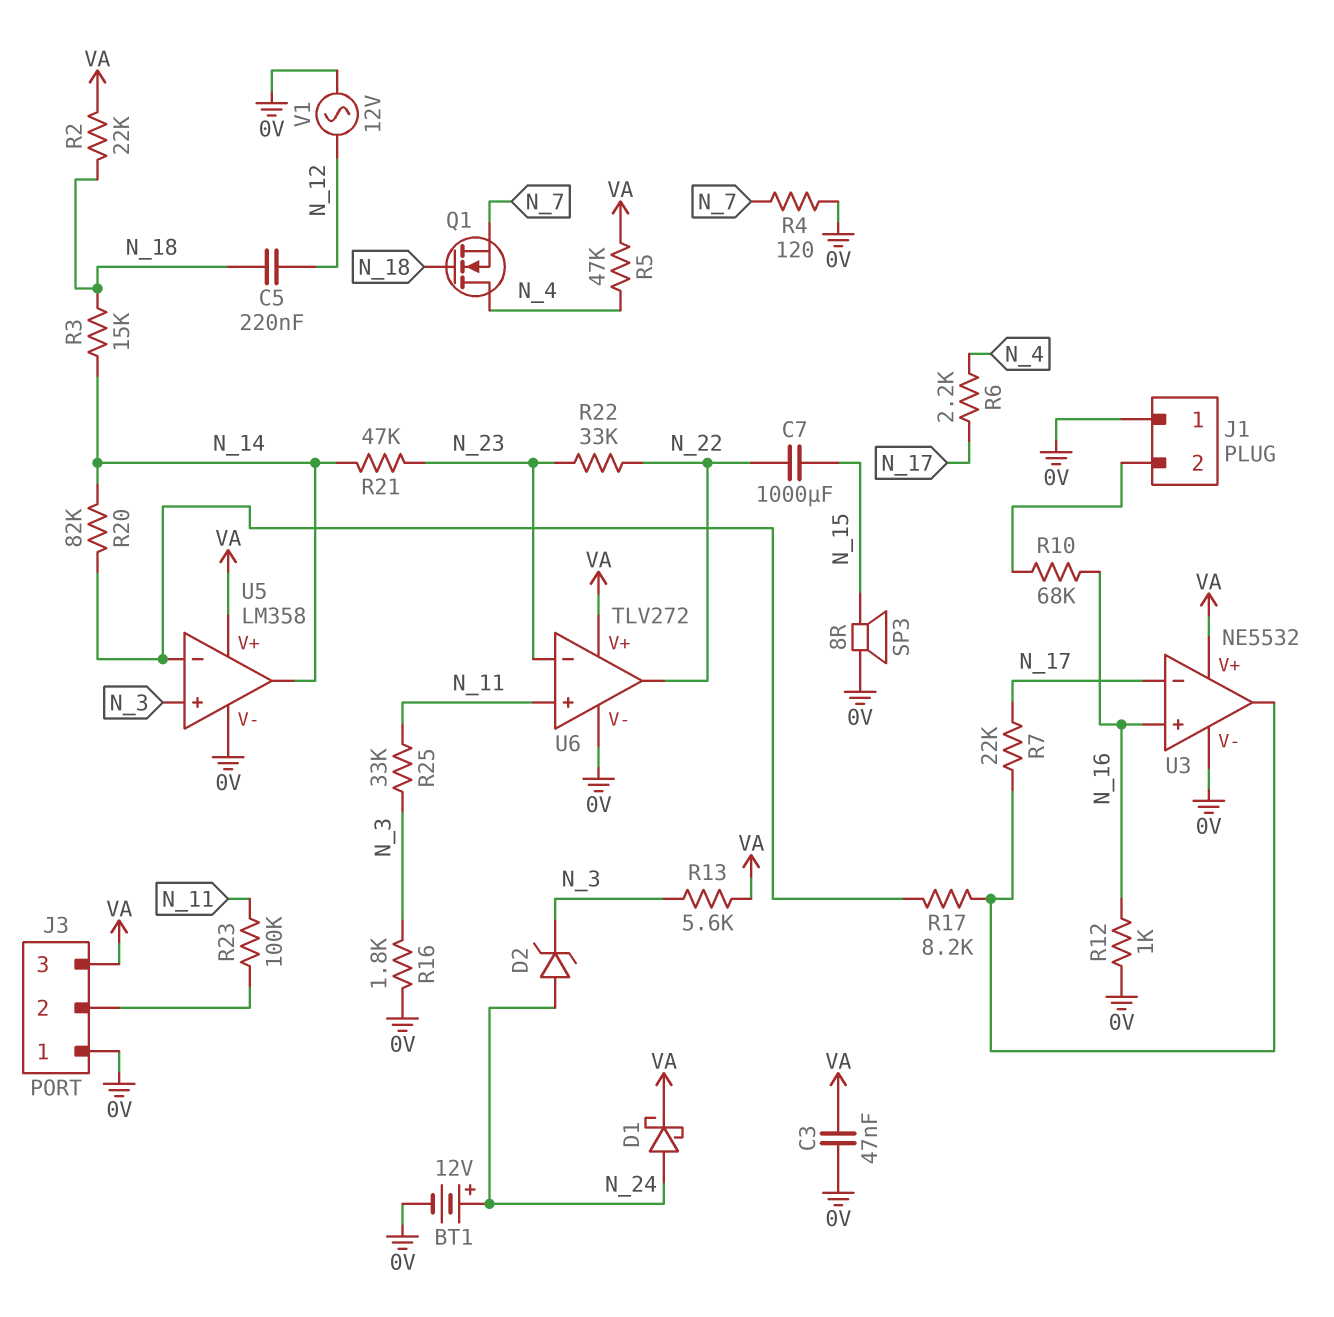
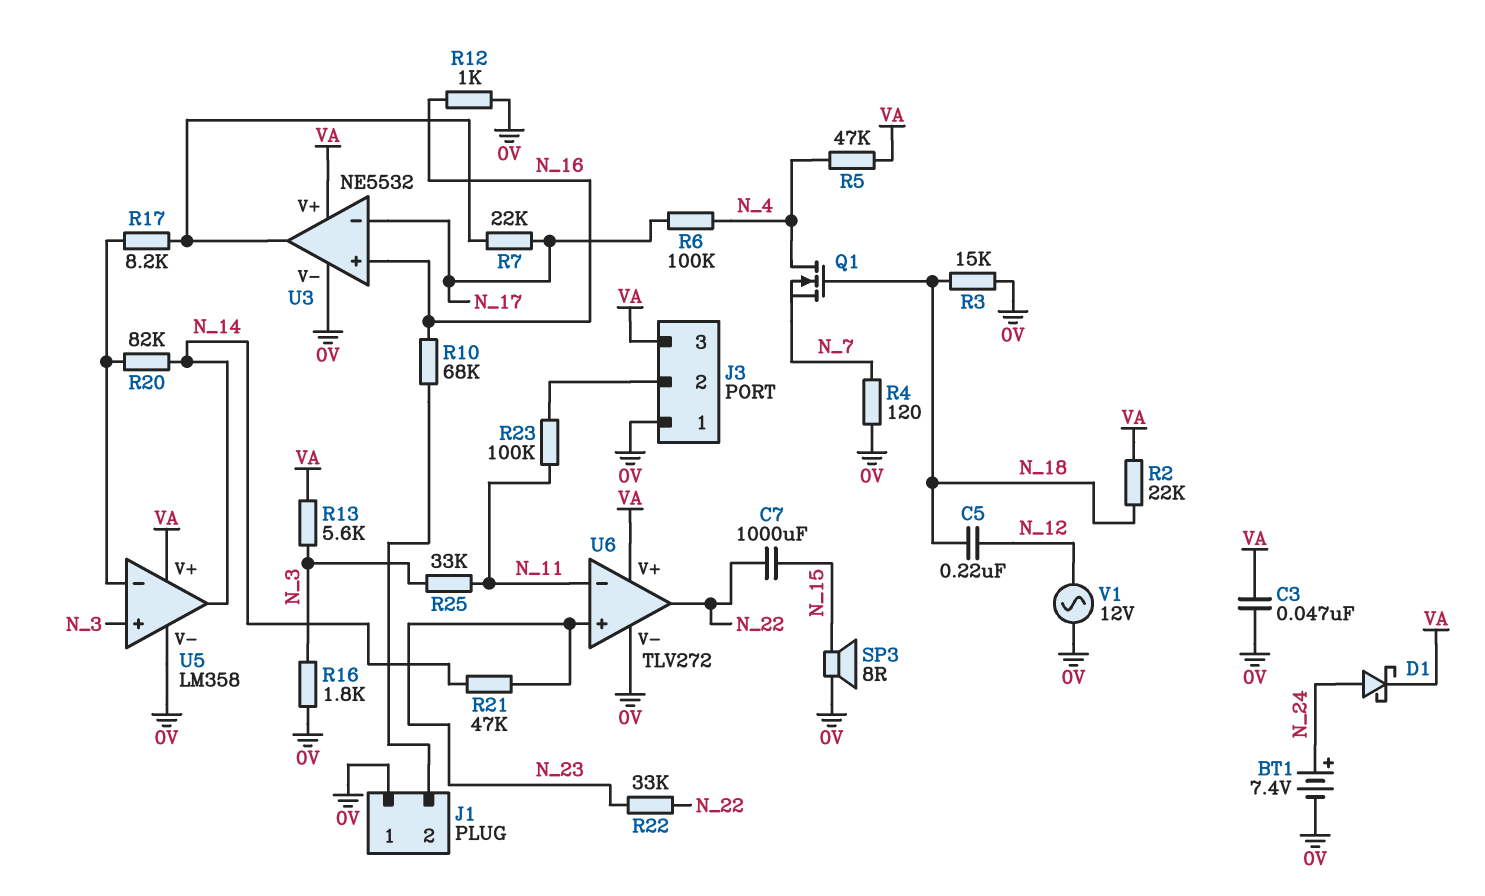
BT1: 12V (plus N_24, minus 0V) -> 7.4V (plus N_24, minus 0V)
D2: zener (A N_24, K N_3) -> none
R3: 15k (N_14, N_18) -> 15k (0V, N_18)
R6: 2.2k (N_4, N_17) -> 100k (N_4, N_17)
U6 pin in+: N_11 -> N_23
U6 pin in-: N_23 -> N_11

